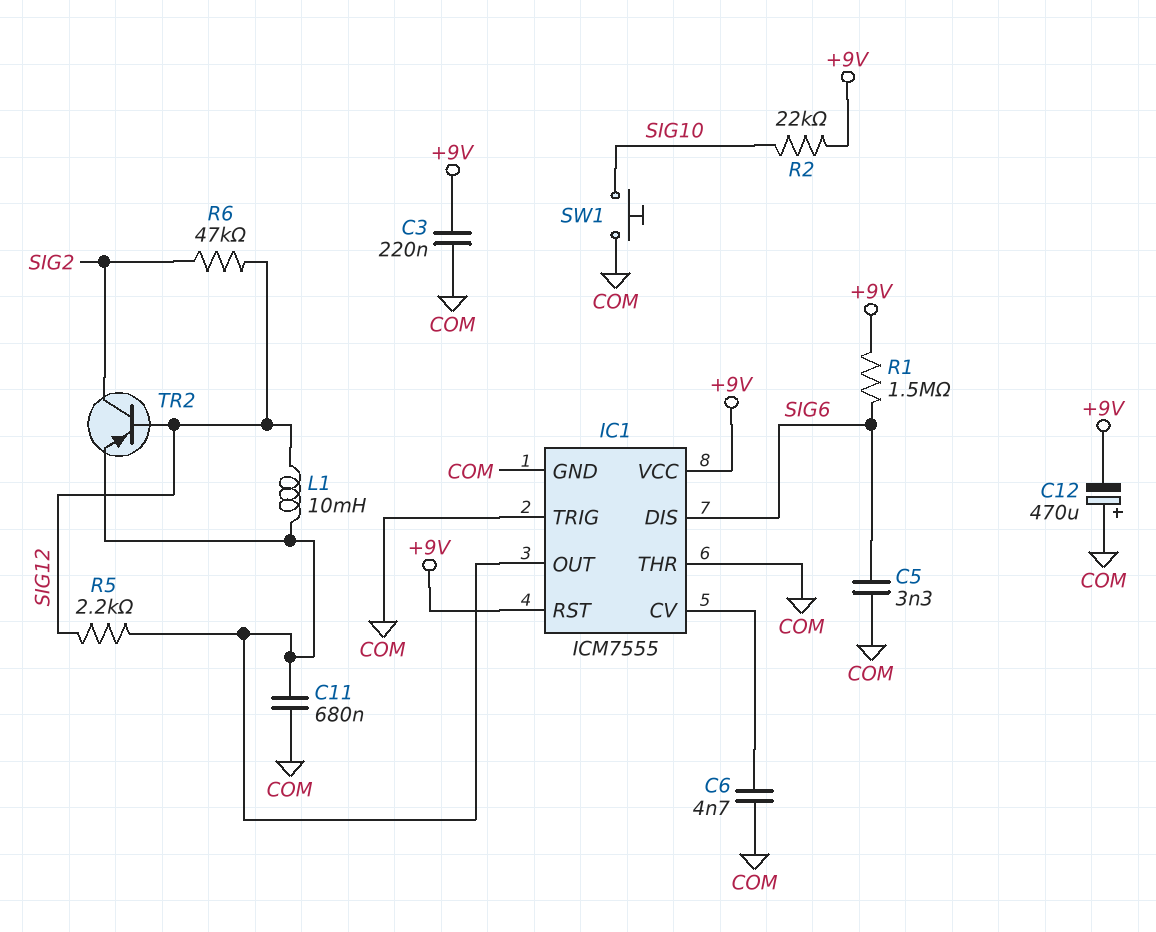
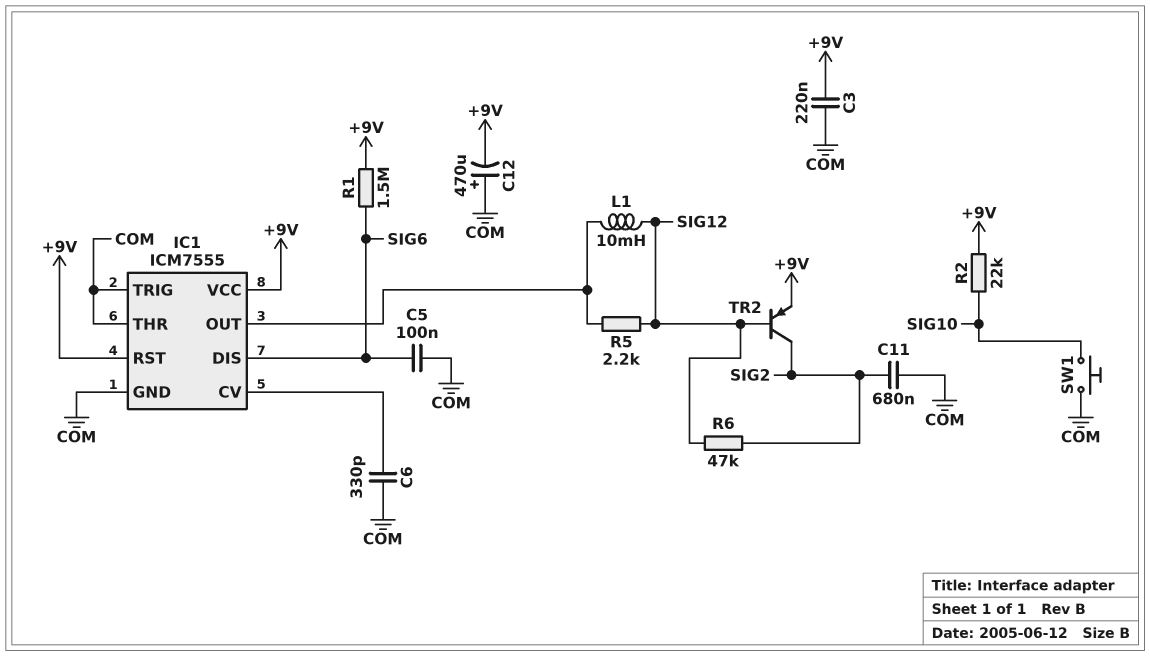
C5: 3.3nF (COM, SIG6) -> 100nF (COM, SIG6)
C6: 4.7nF (COM, IC1/CV) -> 330pF (COM, IC1/CV)
C11: 680nF (COM, IC1/OUT) -> 680nF (COM, SIG2)
TR2: PNP (B SIG12, C SIG2, E IC1/OUT) -> PNP (B SIG12, C SIG2, E +9V)

